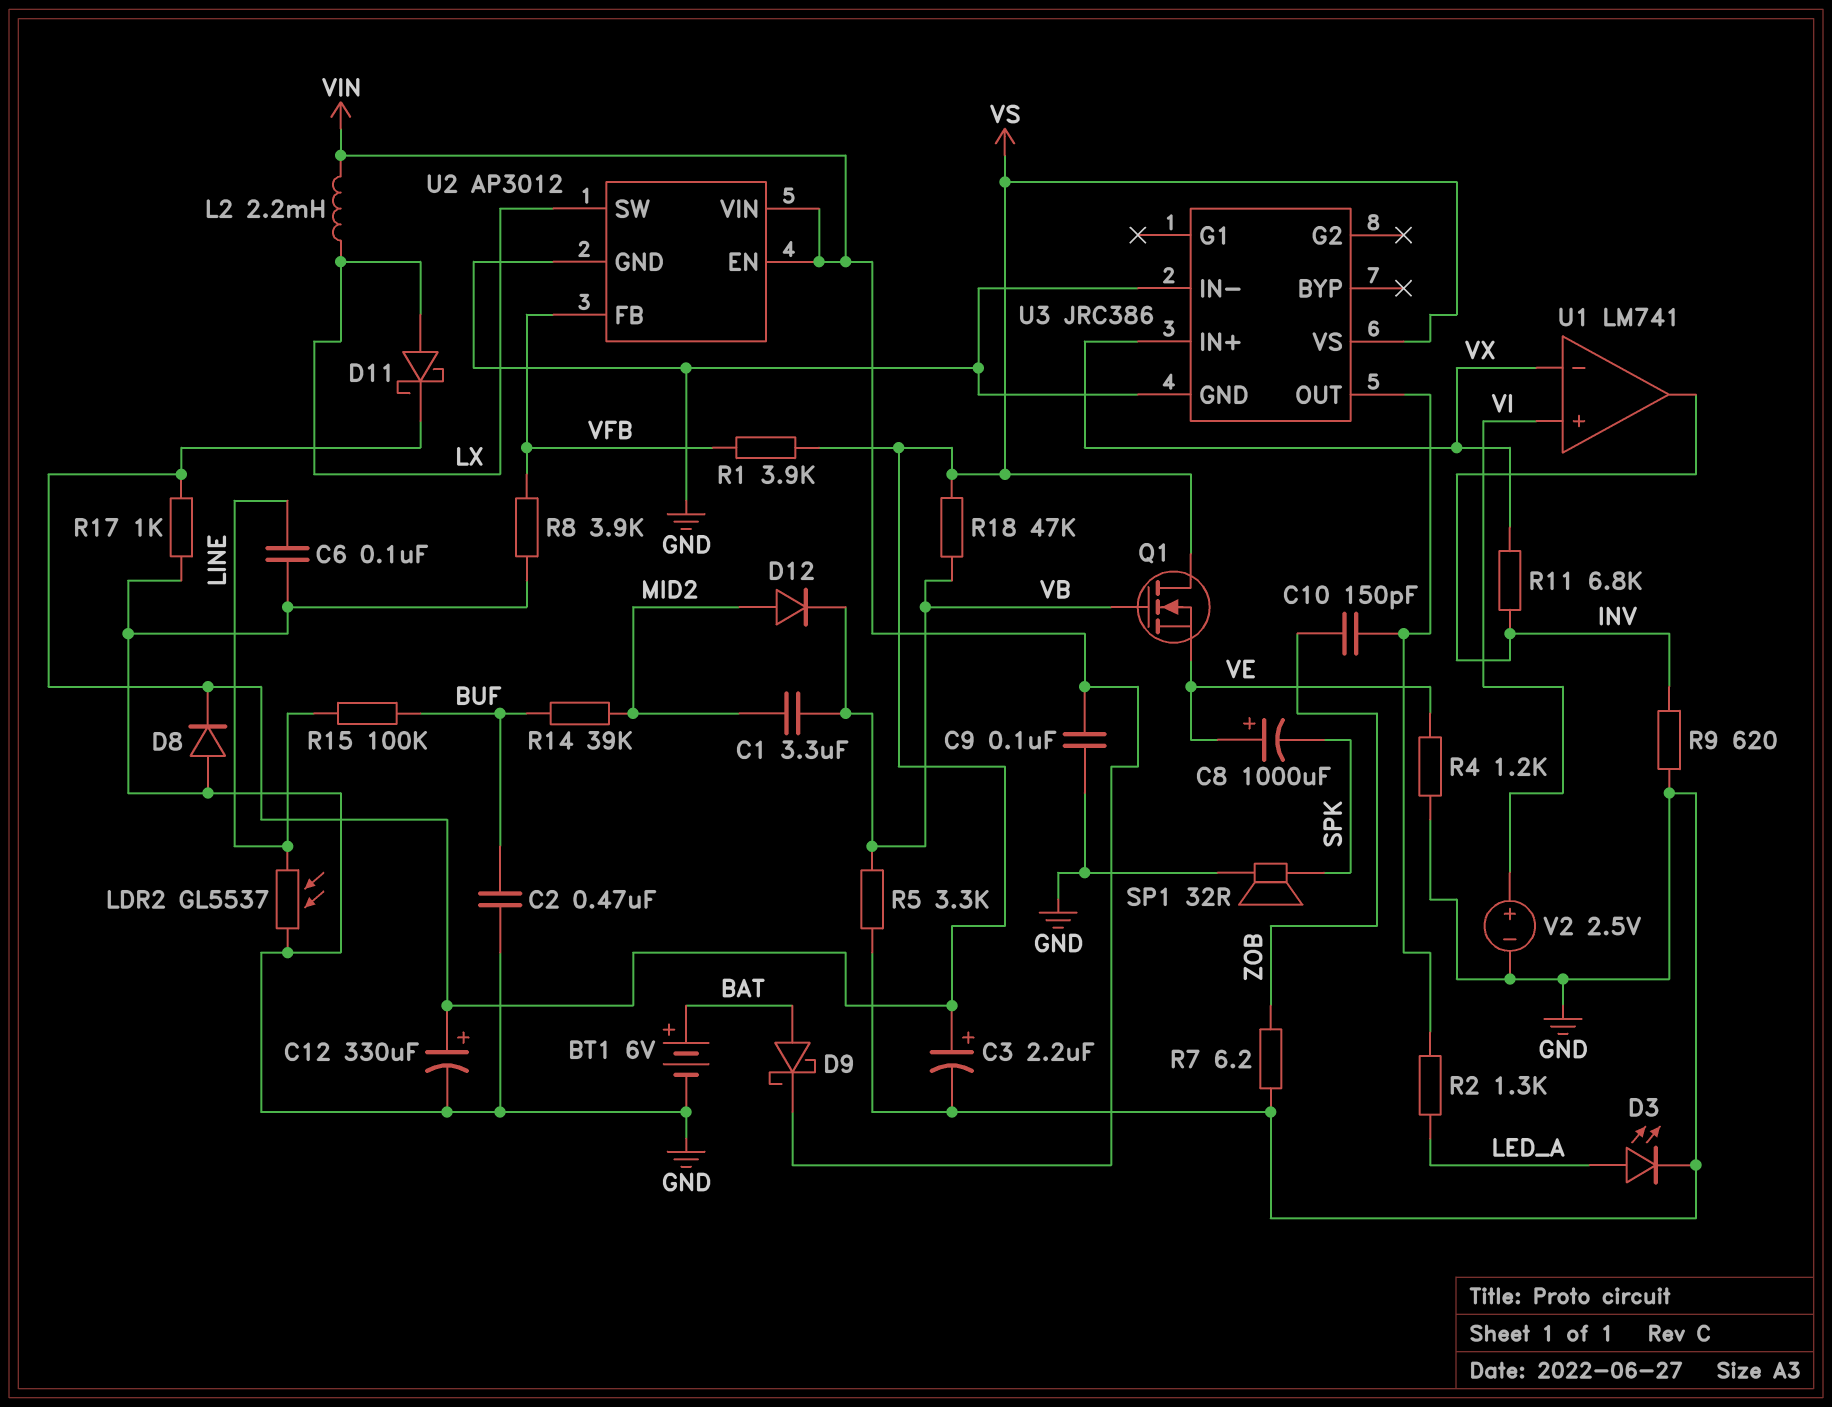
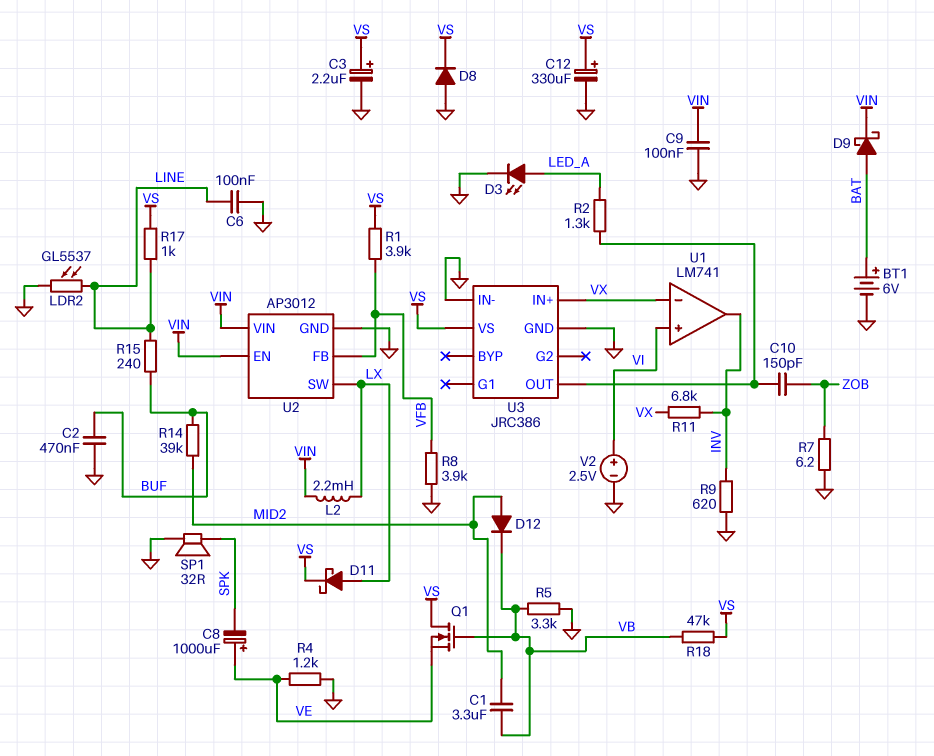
R15: 100k (BUF, LINE) -> 240 (BUF, LINE)
R17: 1k (GND, VS) -> 1k (LINE, VS)

